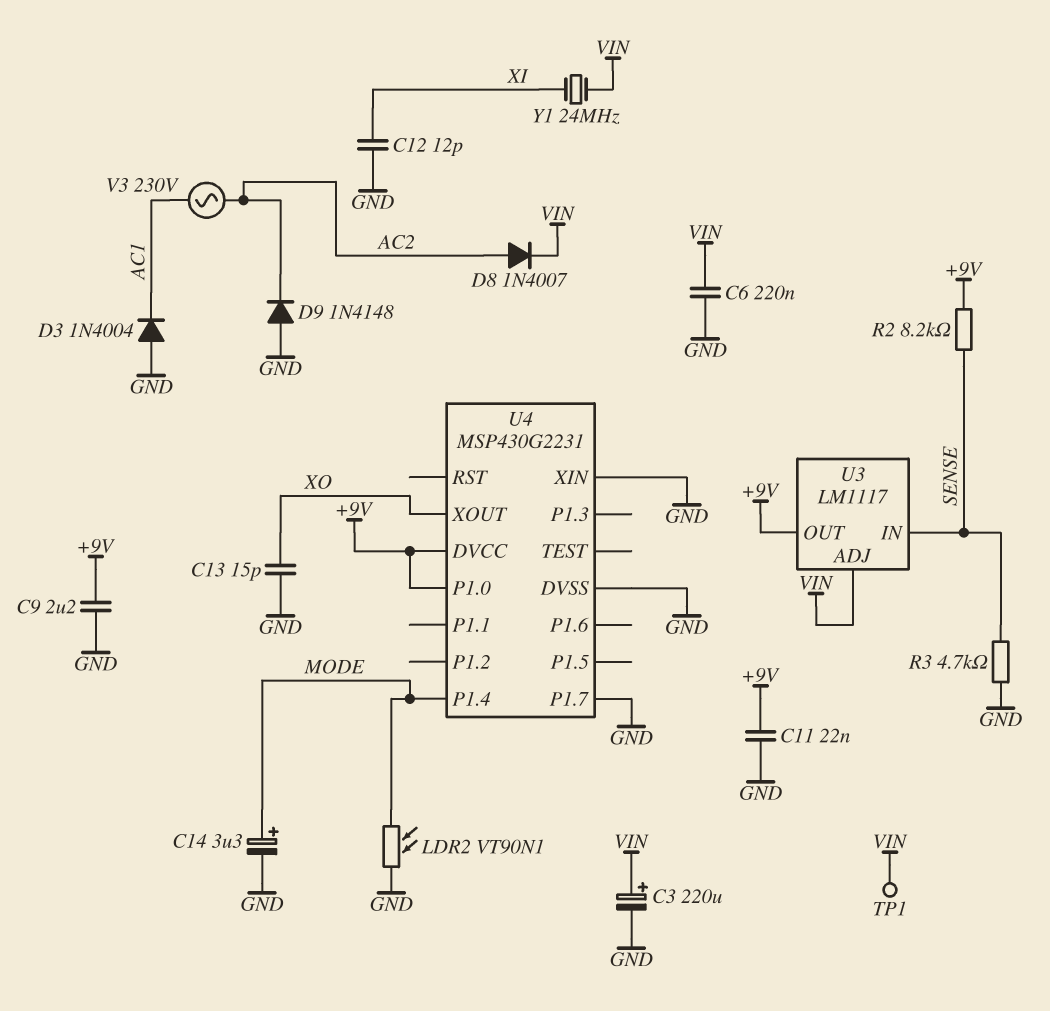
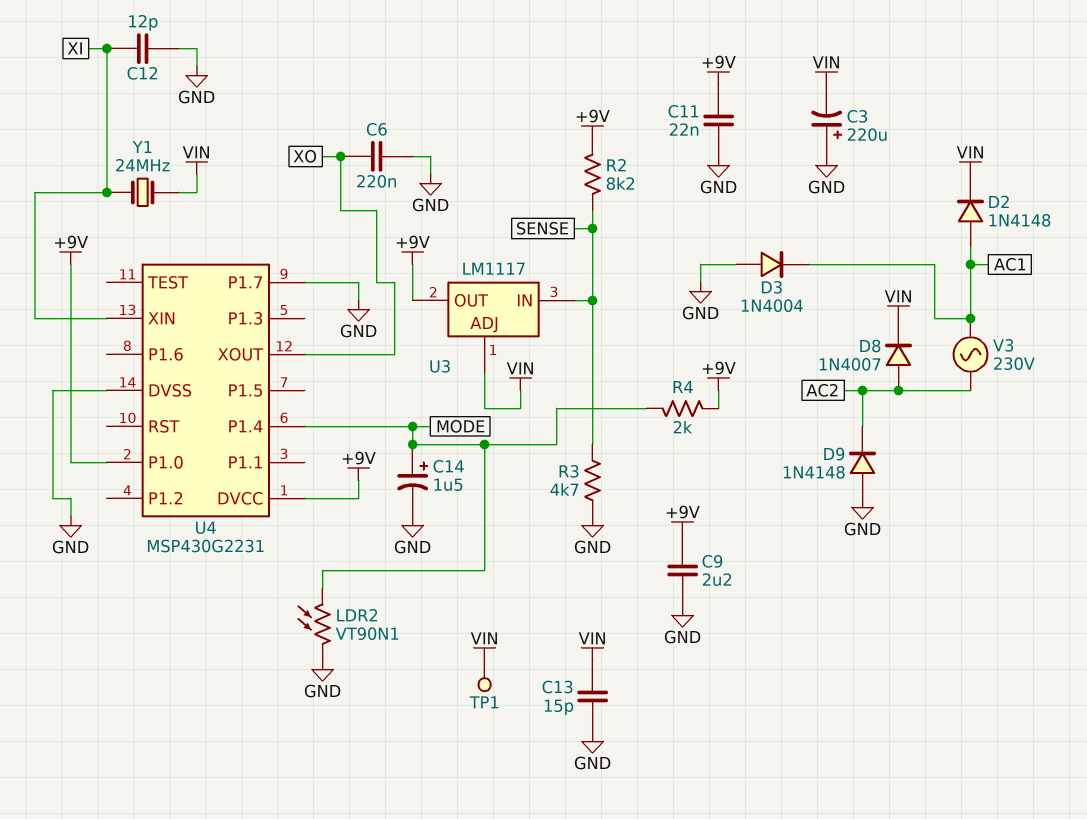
C3: 220uF (plus VIN, minus GND) -> 220uF (plus GND, minus VIN)
C6: 220nF (GND, VIN) -> 220nF (GND, XO)
C13: 15pF (GND, XO) -> 15pF (GND, VIN)
C14: 3.3uF (plus MODE, minus GND) -> 1.5uF (plus MODE, minus GND)
D2: none -> diode 1N4148 (A AC1, K VIN)
R4: none -> 2k (+9V, MODE)
U4 pin XIN: GND -> XI

